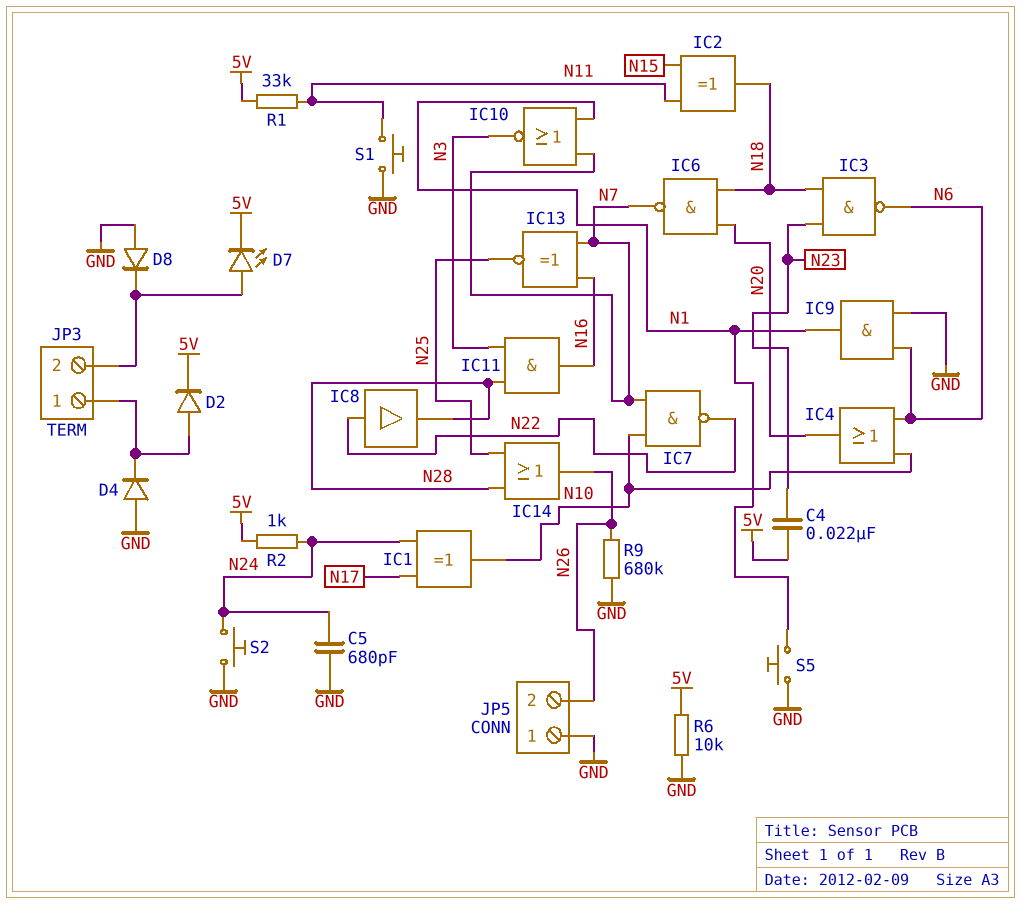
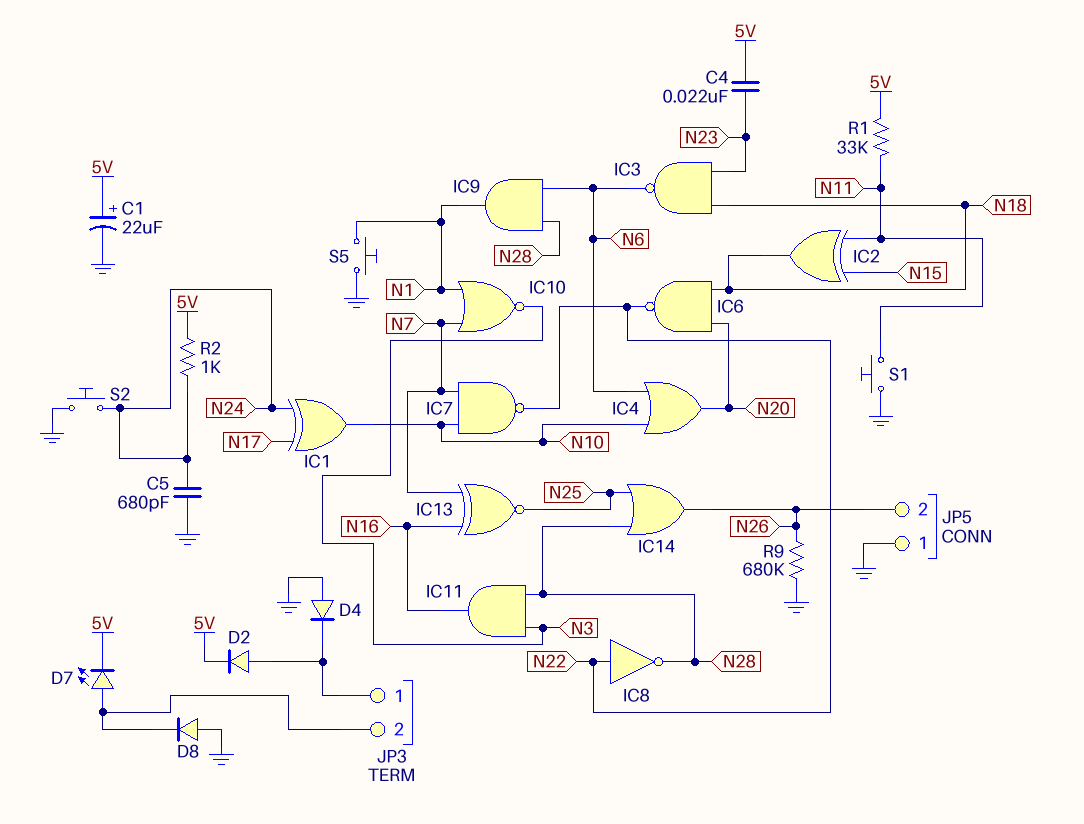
C1: none -> 22uF (plus 5V, minus GND)
IC6: NAND (in N18, in N20, out N7) -> NAND (in N18, in N20, out N22)
IC8: buffer (in N22, out N28) -> NOT (in N22, out N28)
IC9: AND (in GND, in N6, out N1) -> AND (in N6, in N28, out N1)
R6: 10k (5V, GND) -> none

